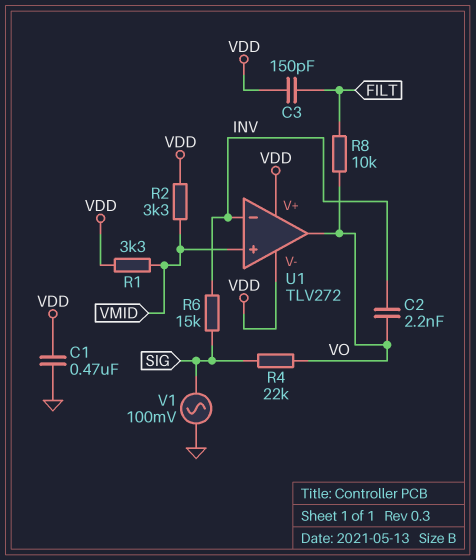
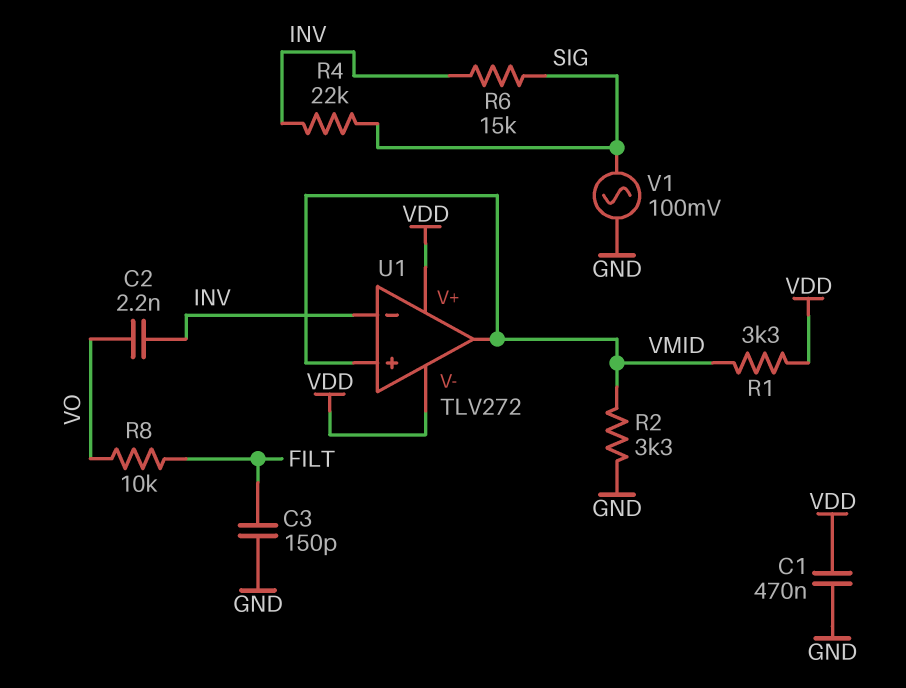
C3: 150pF (FILT, VDD) -> 150pF (FILT, GND)
R2: 3.3k (VDD, VMID) -> 3.3k (GND, VMID)
R4: 22k (SIG, VO) -> 22k (INV, SIG)
U1 pin out: VO -> VMID

